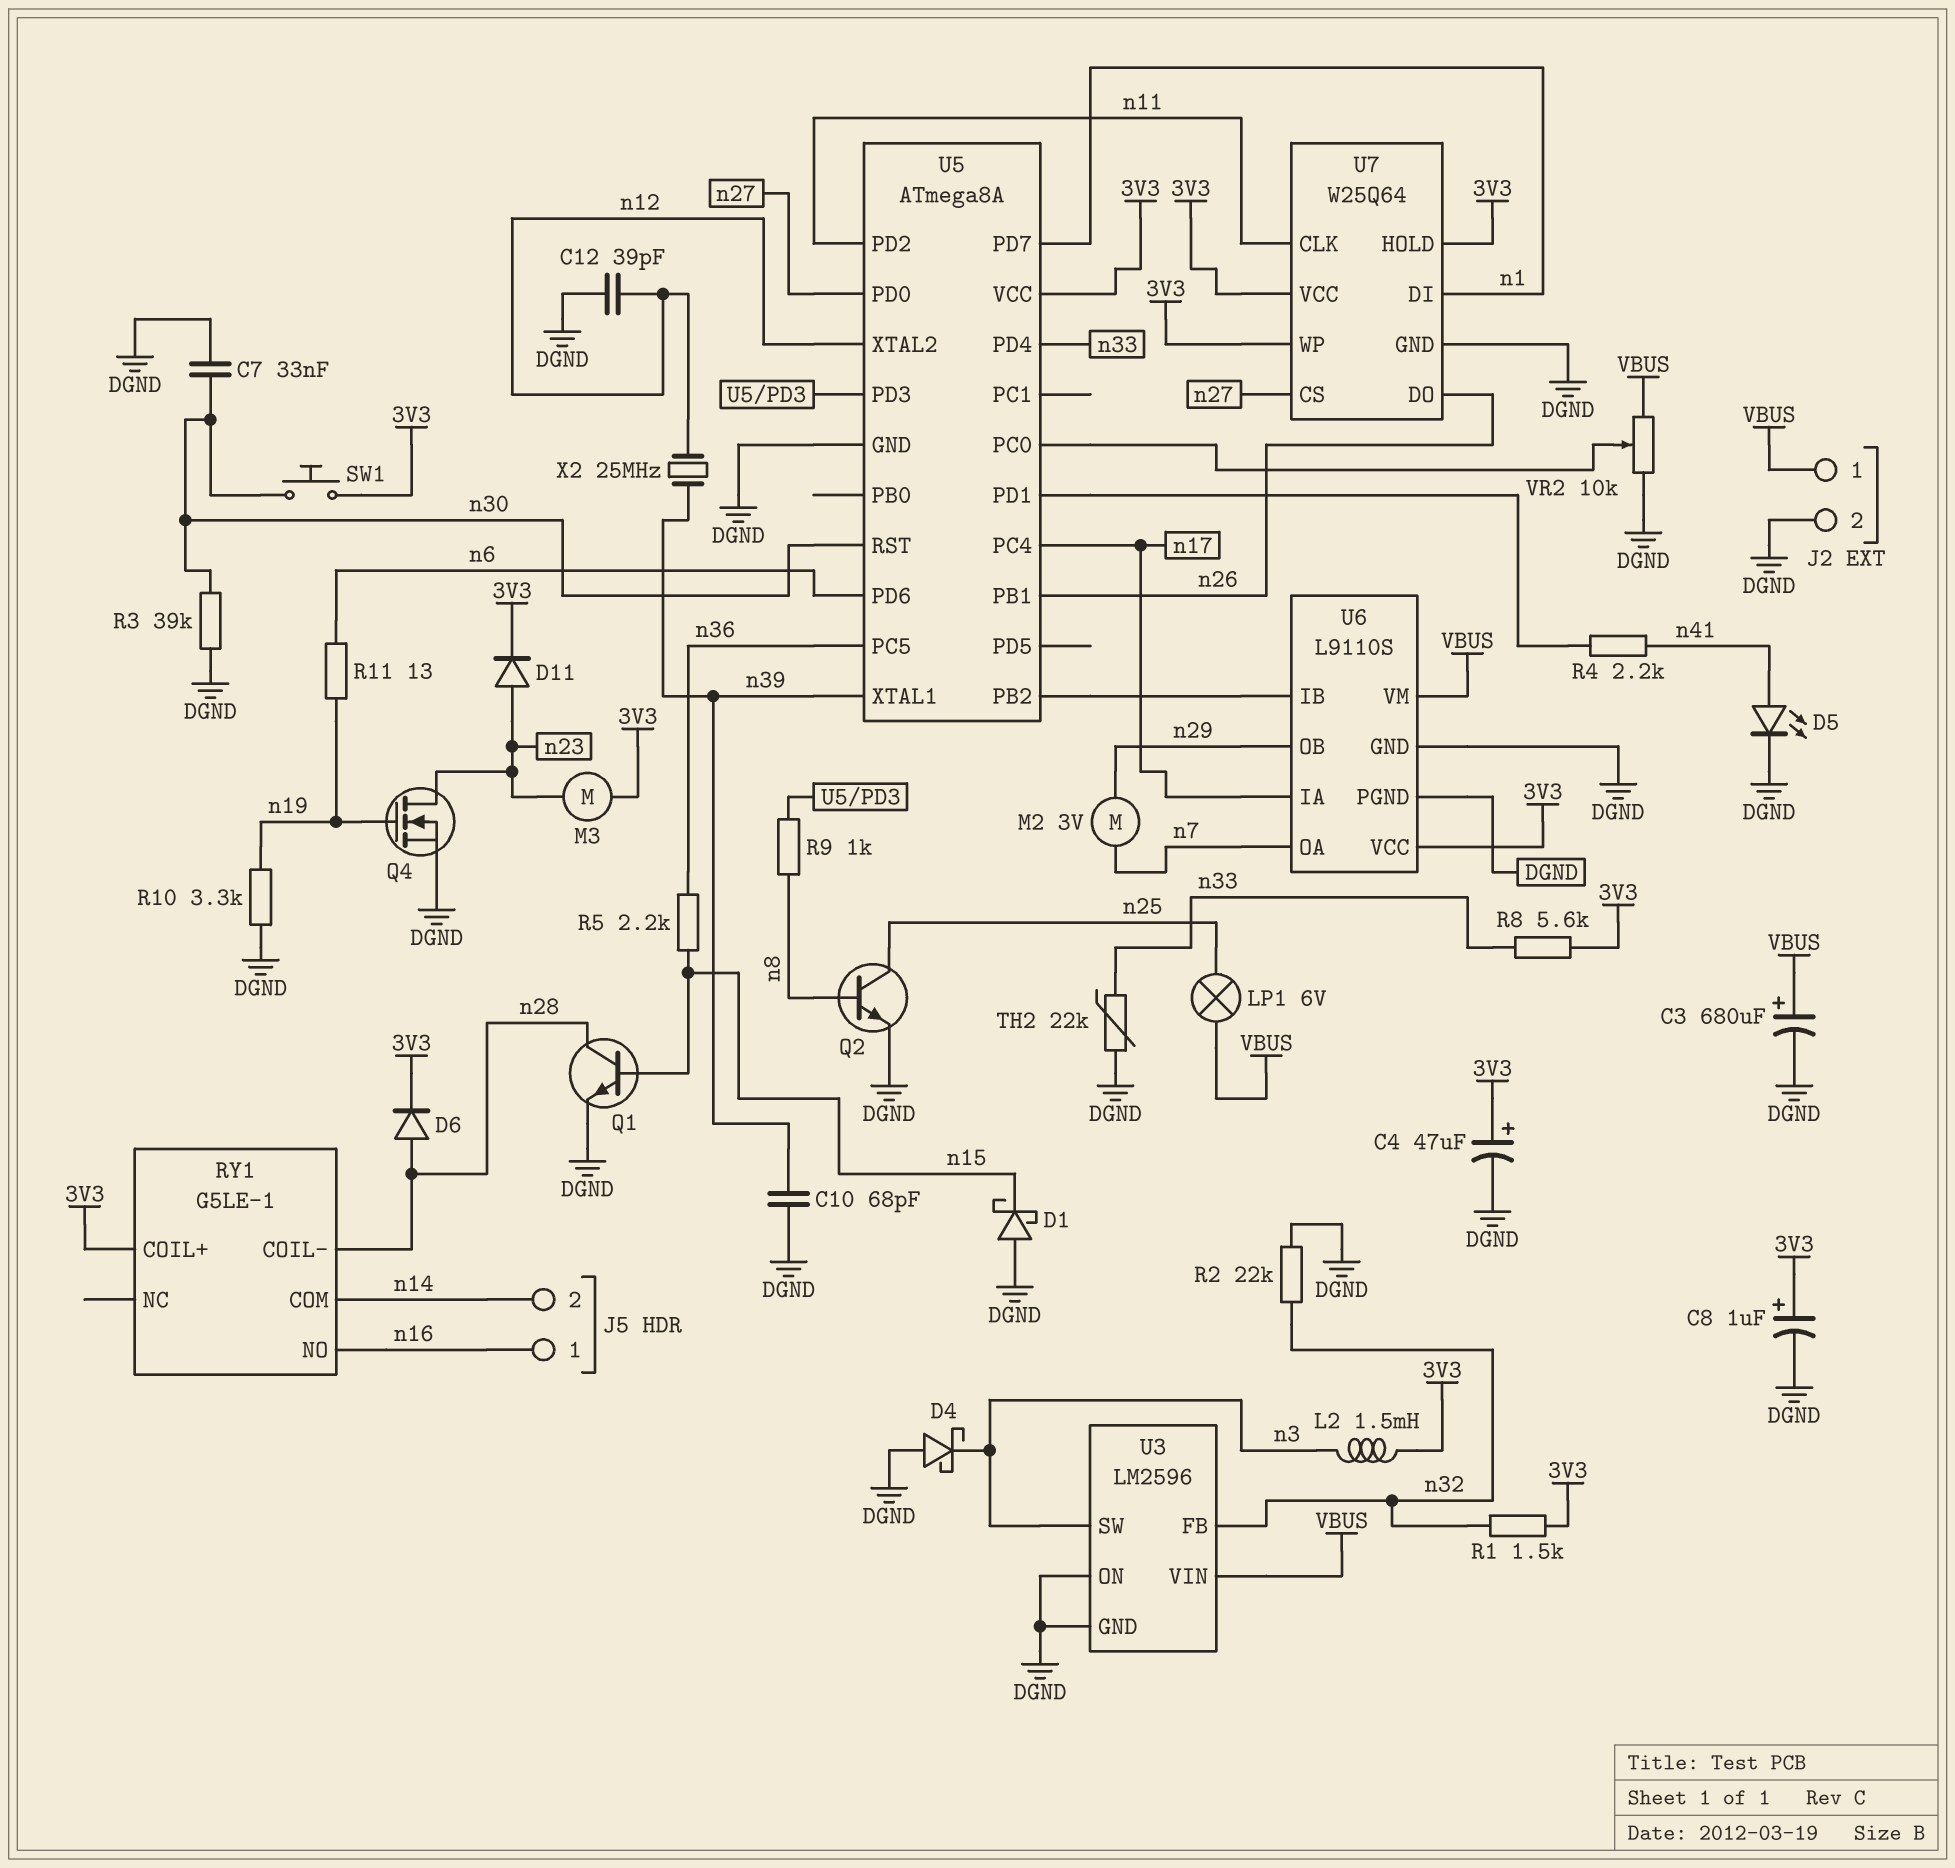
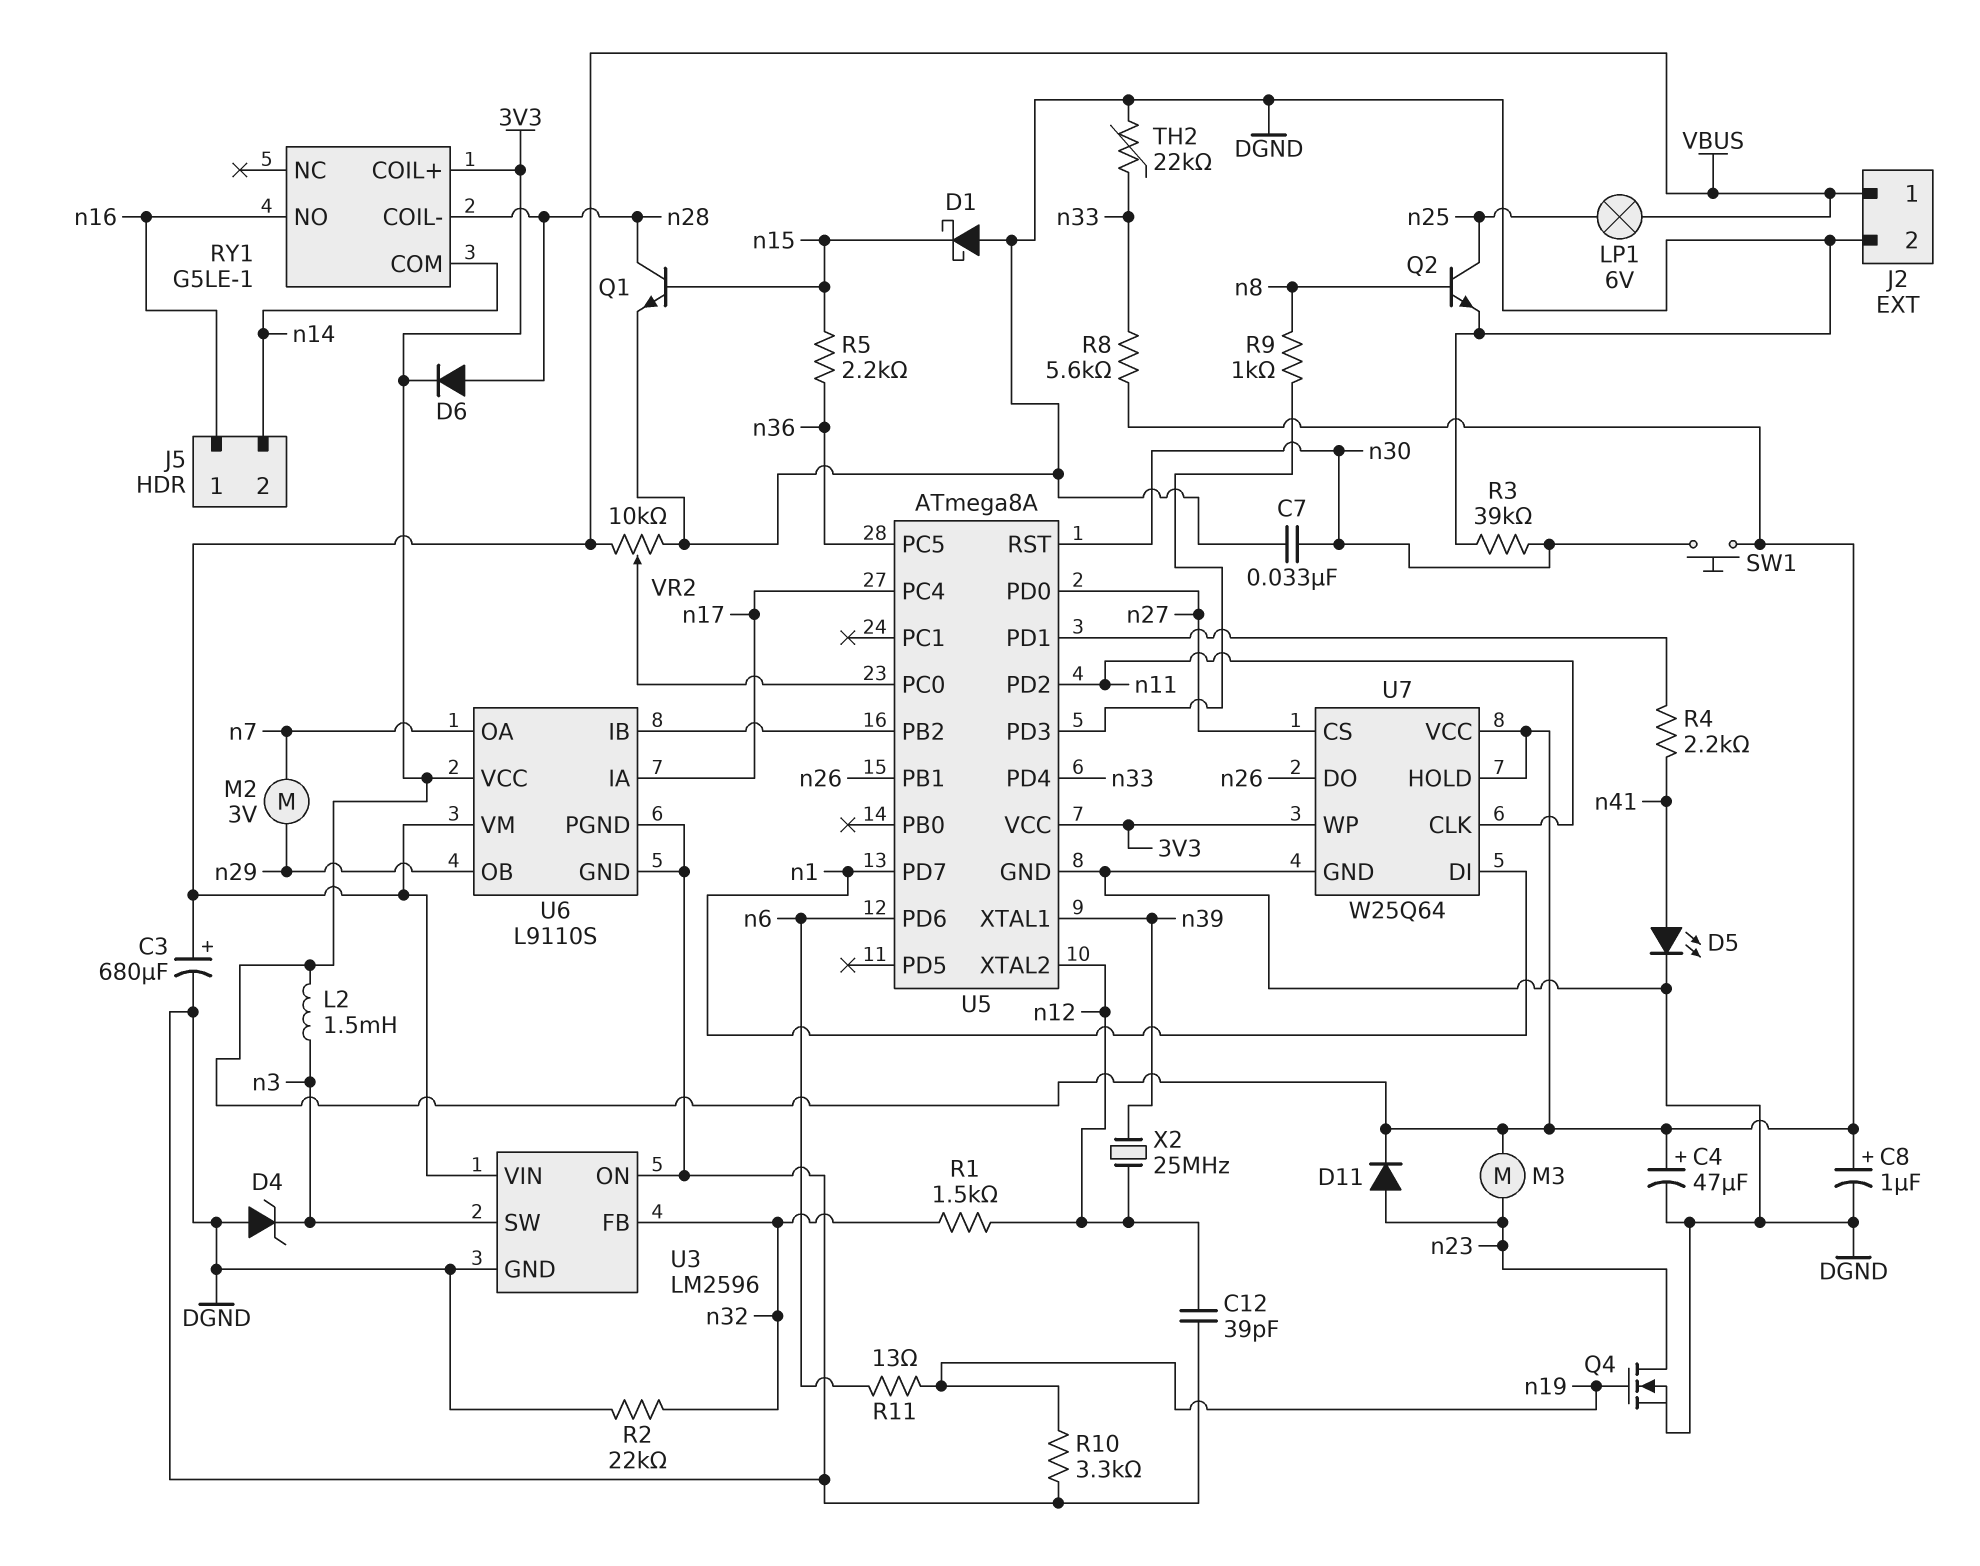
C10: 68pF (DGND, n39) -> none
D4: schottky (A DGND, K n3) -> zener (A DGND, K n3)
R1: 1.5k (3V3, n32) -> 1.5k (n12, n32)

